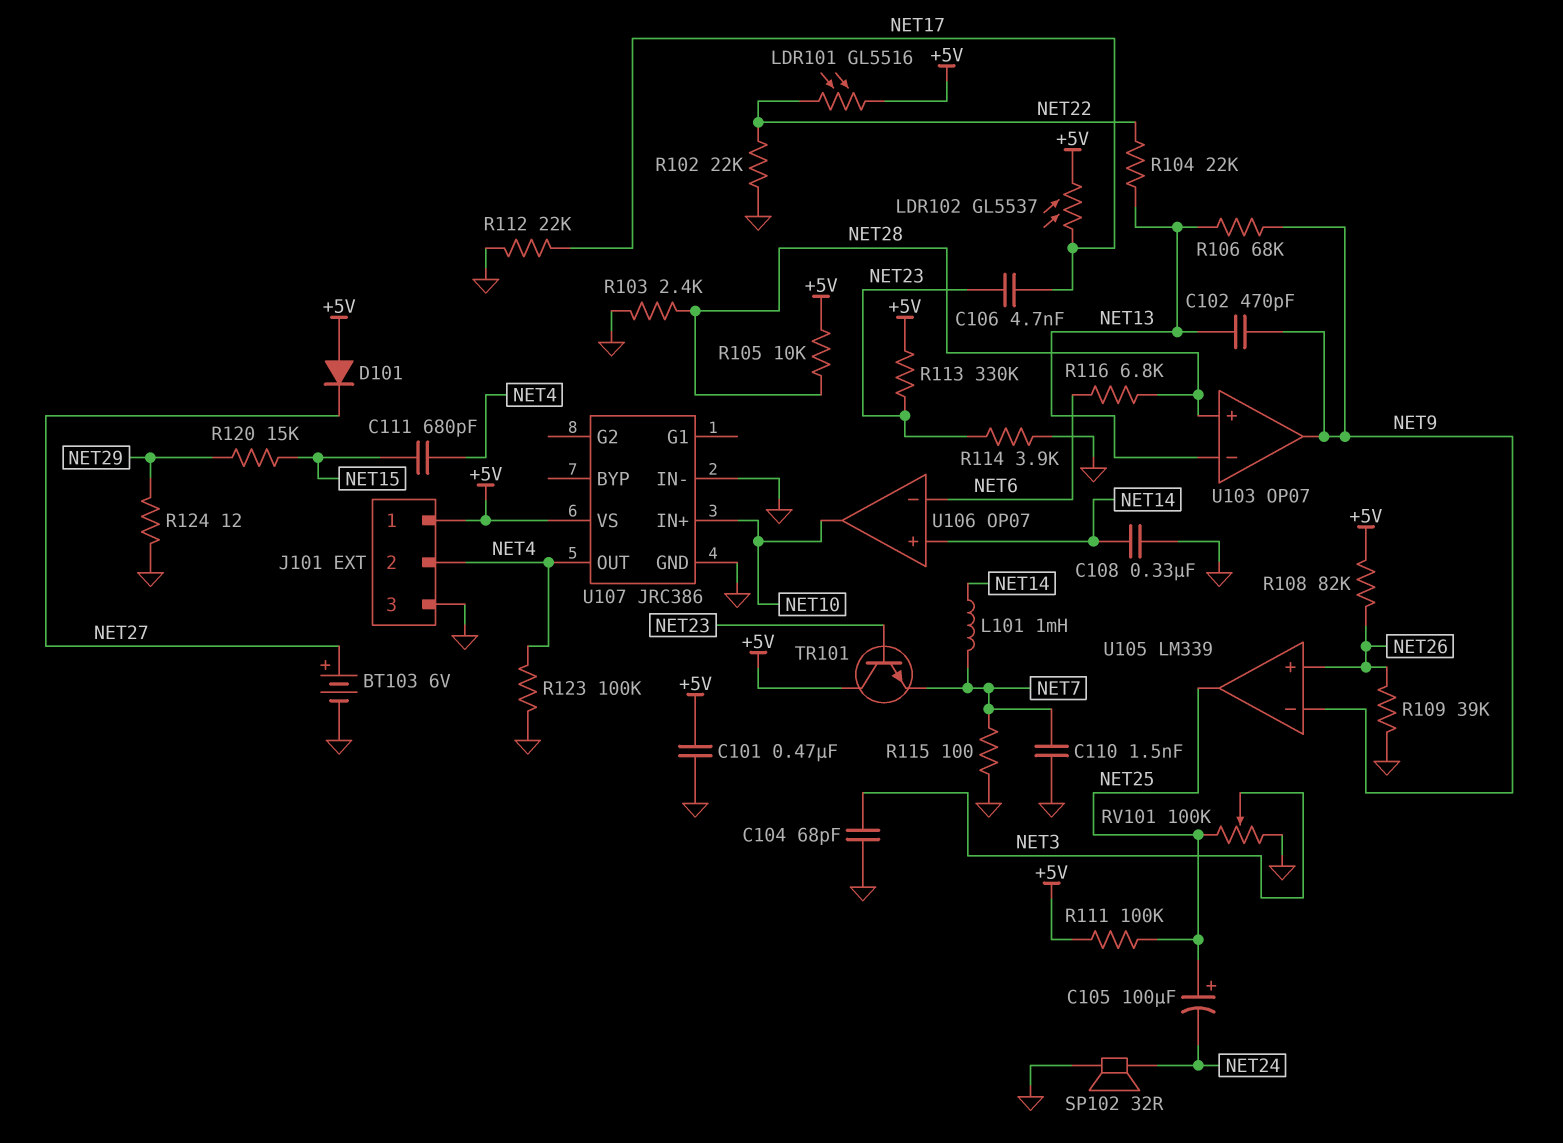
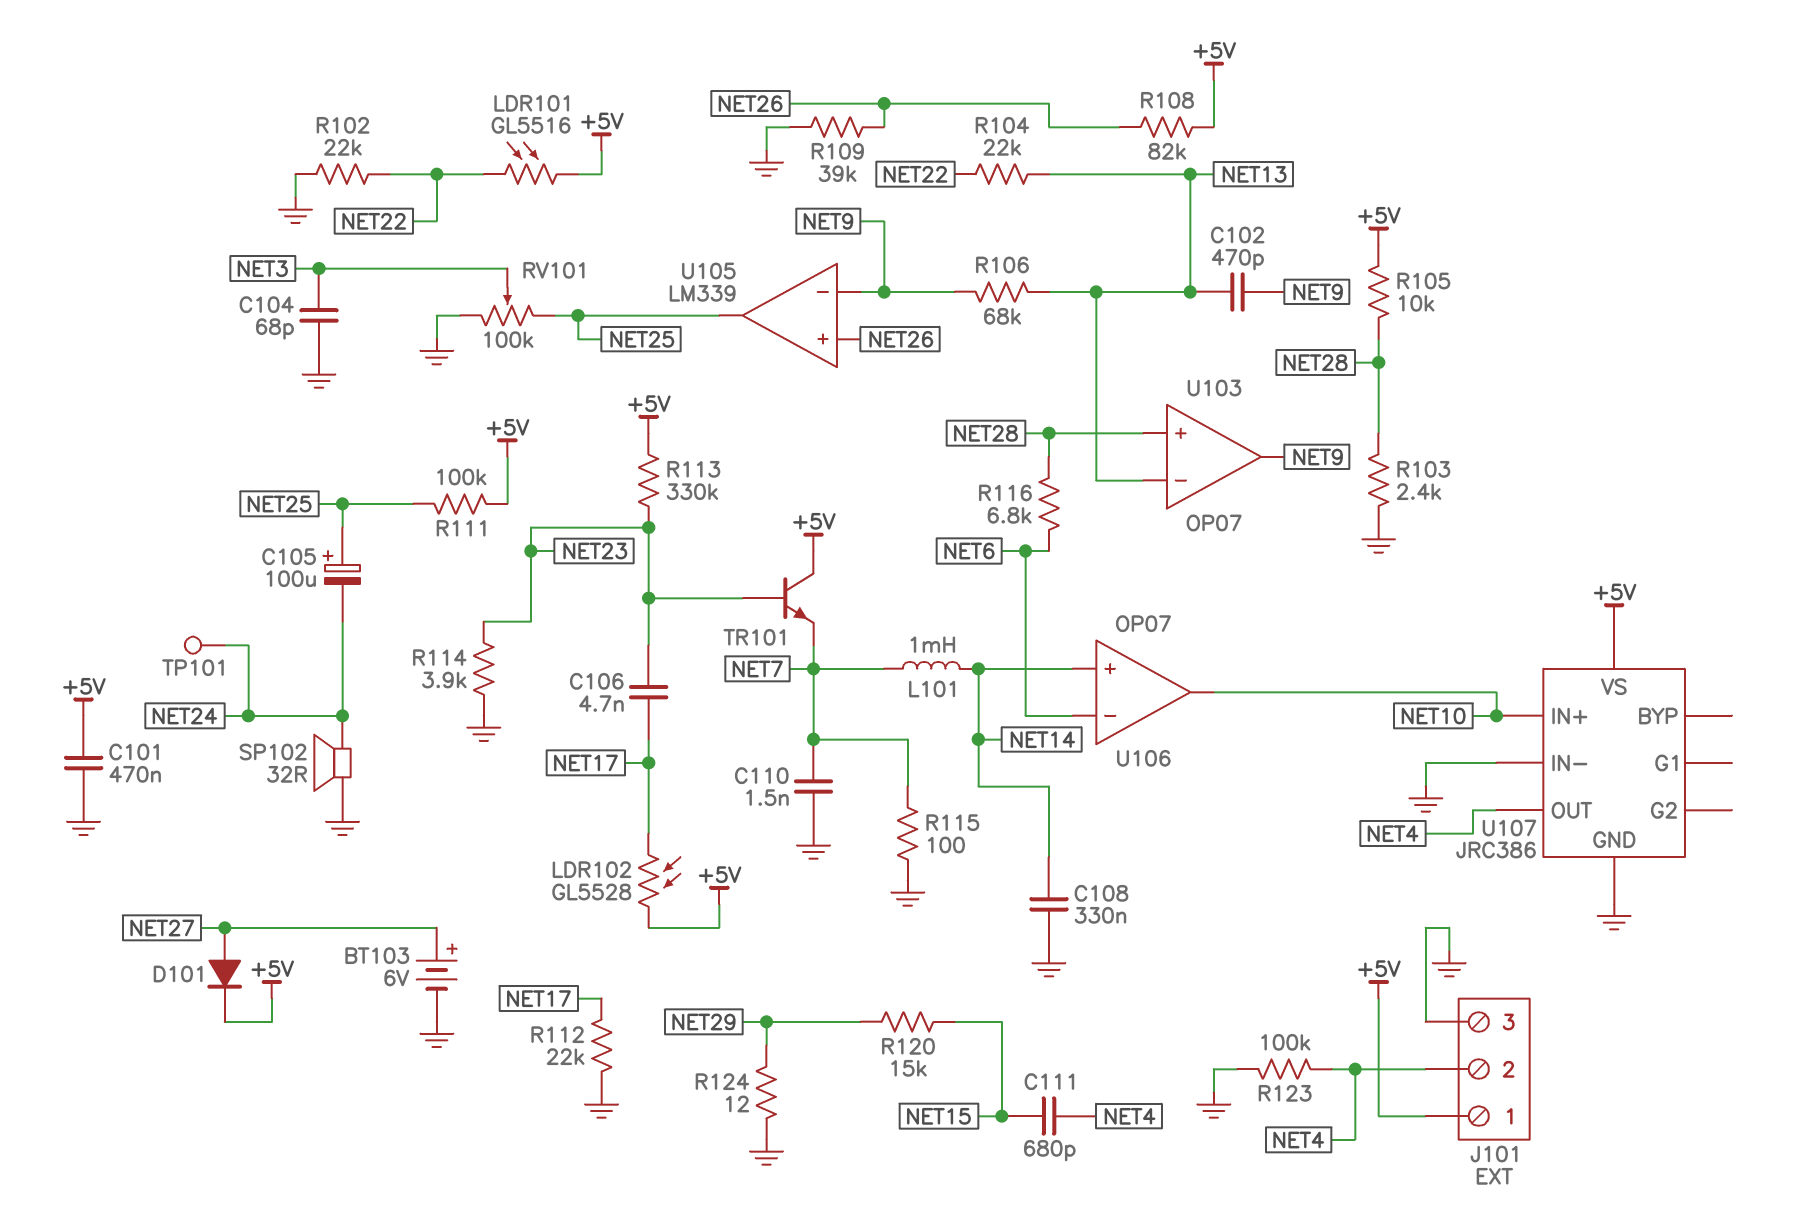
D101: diode (A +5V, K NET27) -> diode (A NET27, K +5V)
LDR102: GL5537 (+5V, NET17) -> GL5528 (+5V, NET17)
TP101: none -> test point (NET24)

